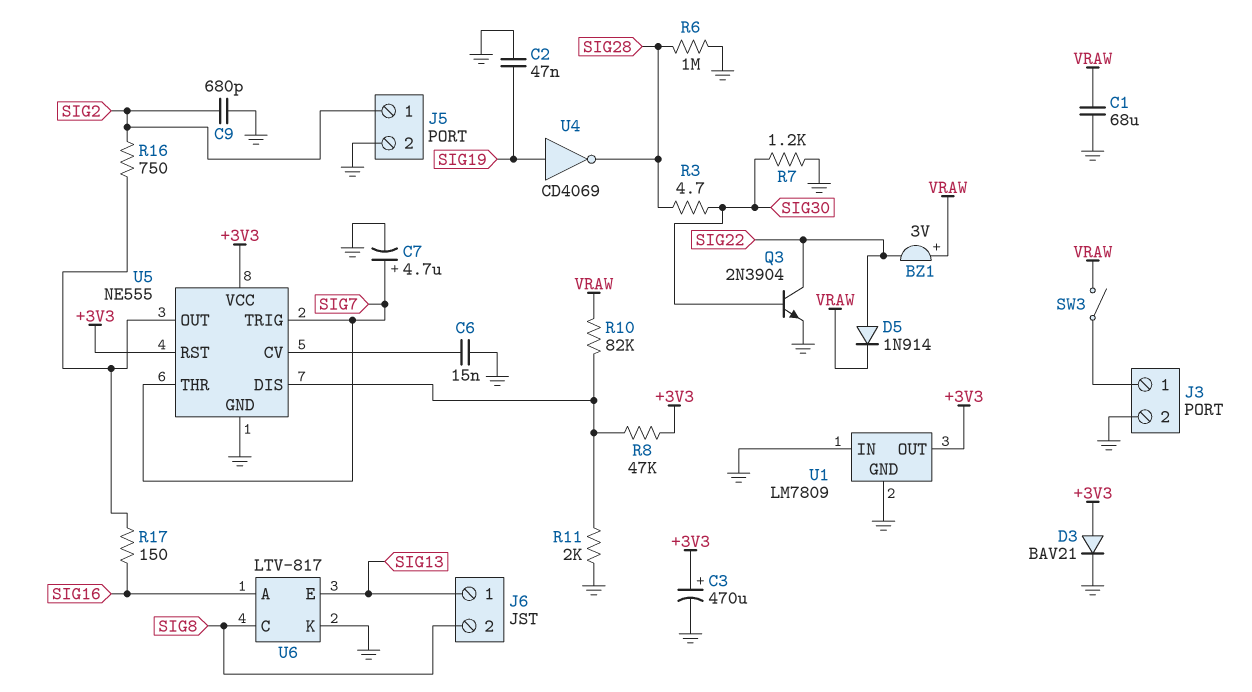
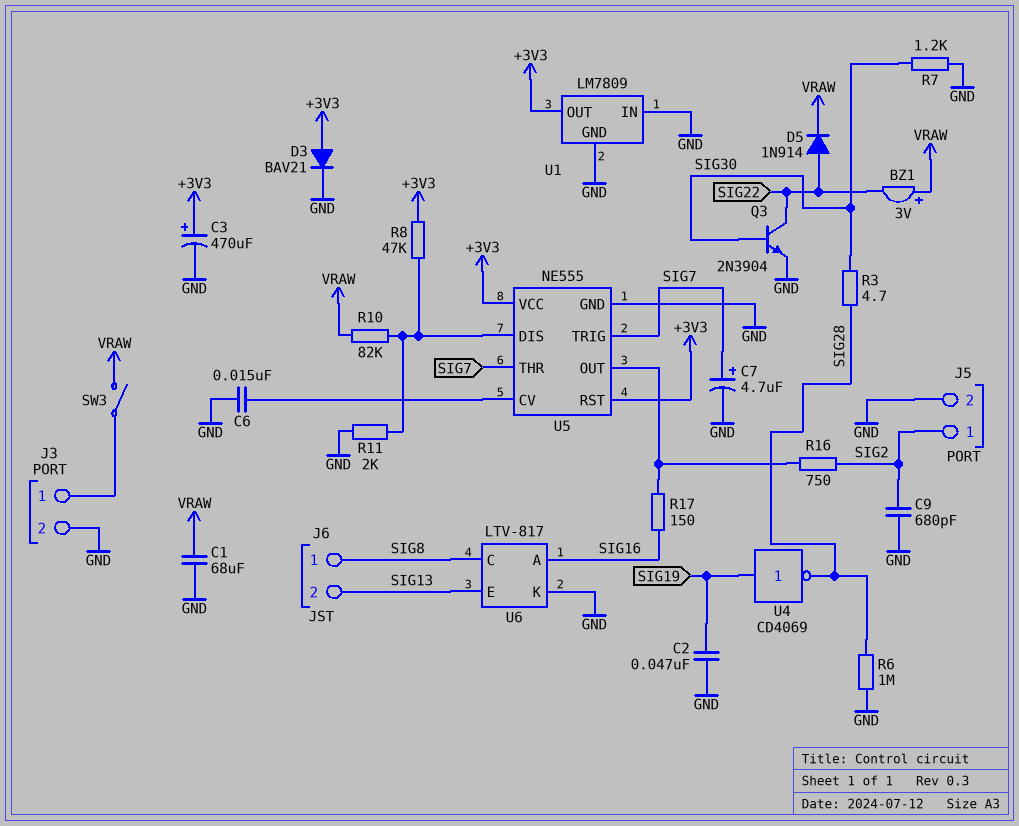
J6 pin 1: SIG13 -> SIG8
J6 pin 2: SIG8 -> SIG13

